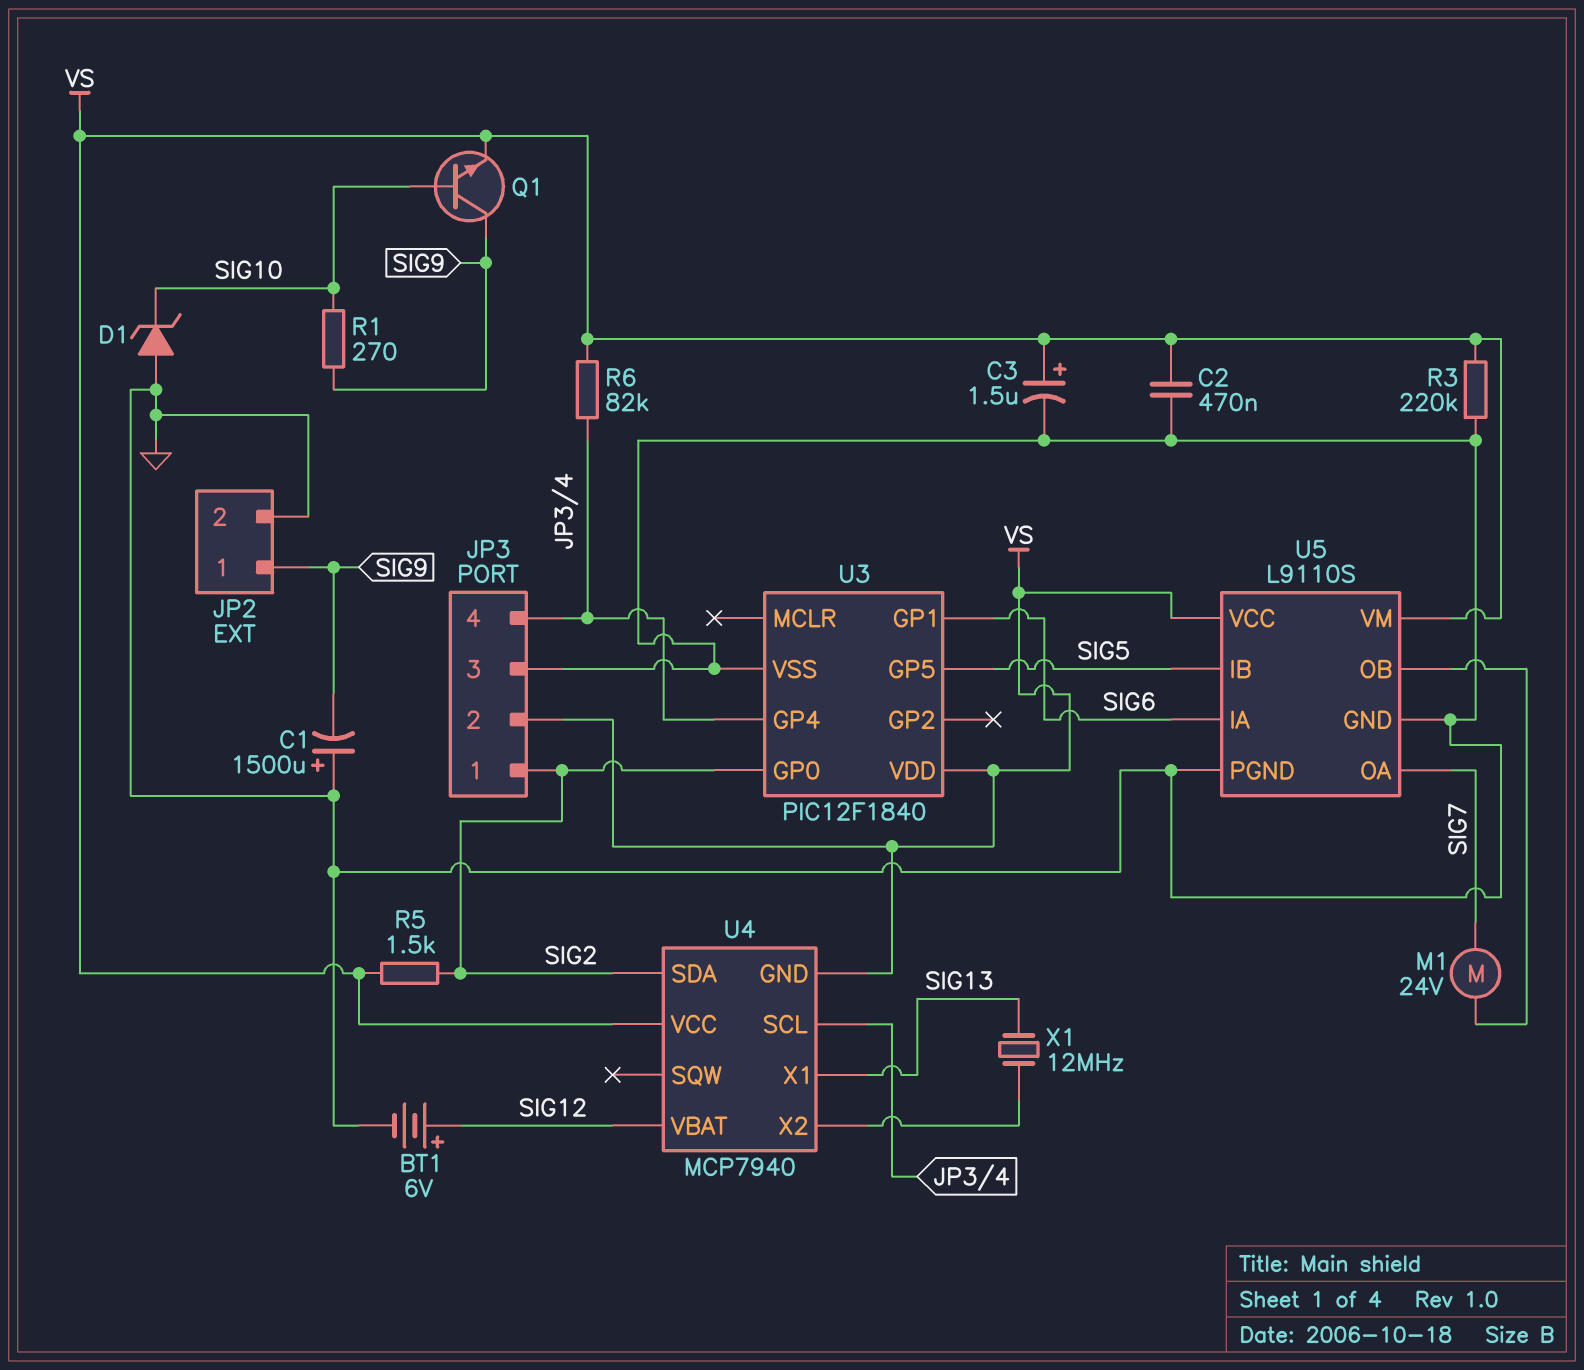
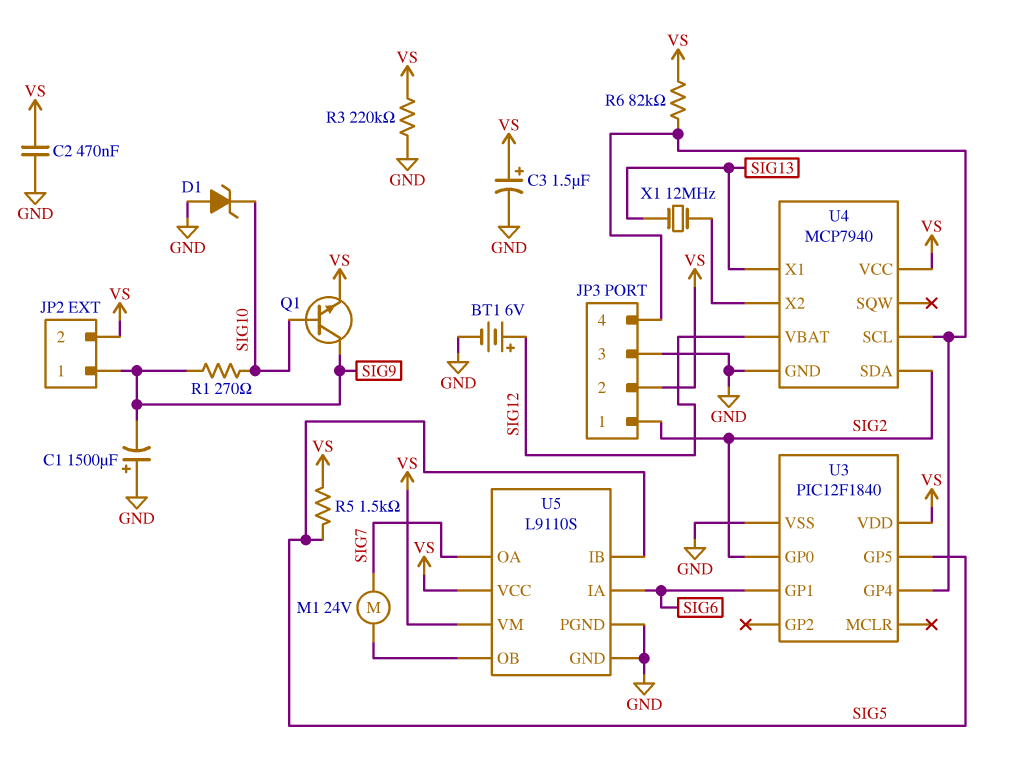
JP2 pin 2: GND -> VS
R5: 1.5k (SIG2, VS) -> 1.5k (SIG5, VS)
U4 pin GND: VS -> GND

